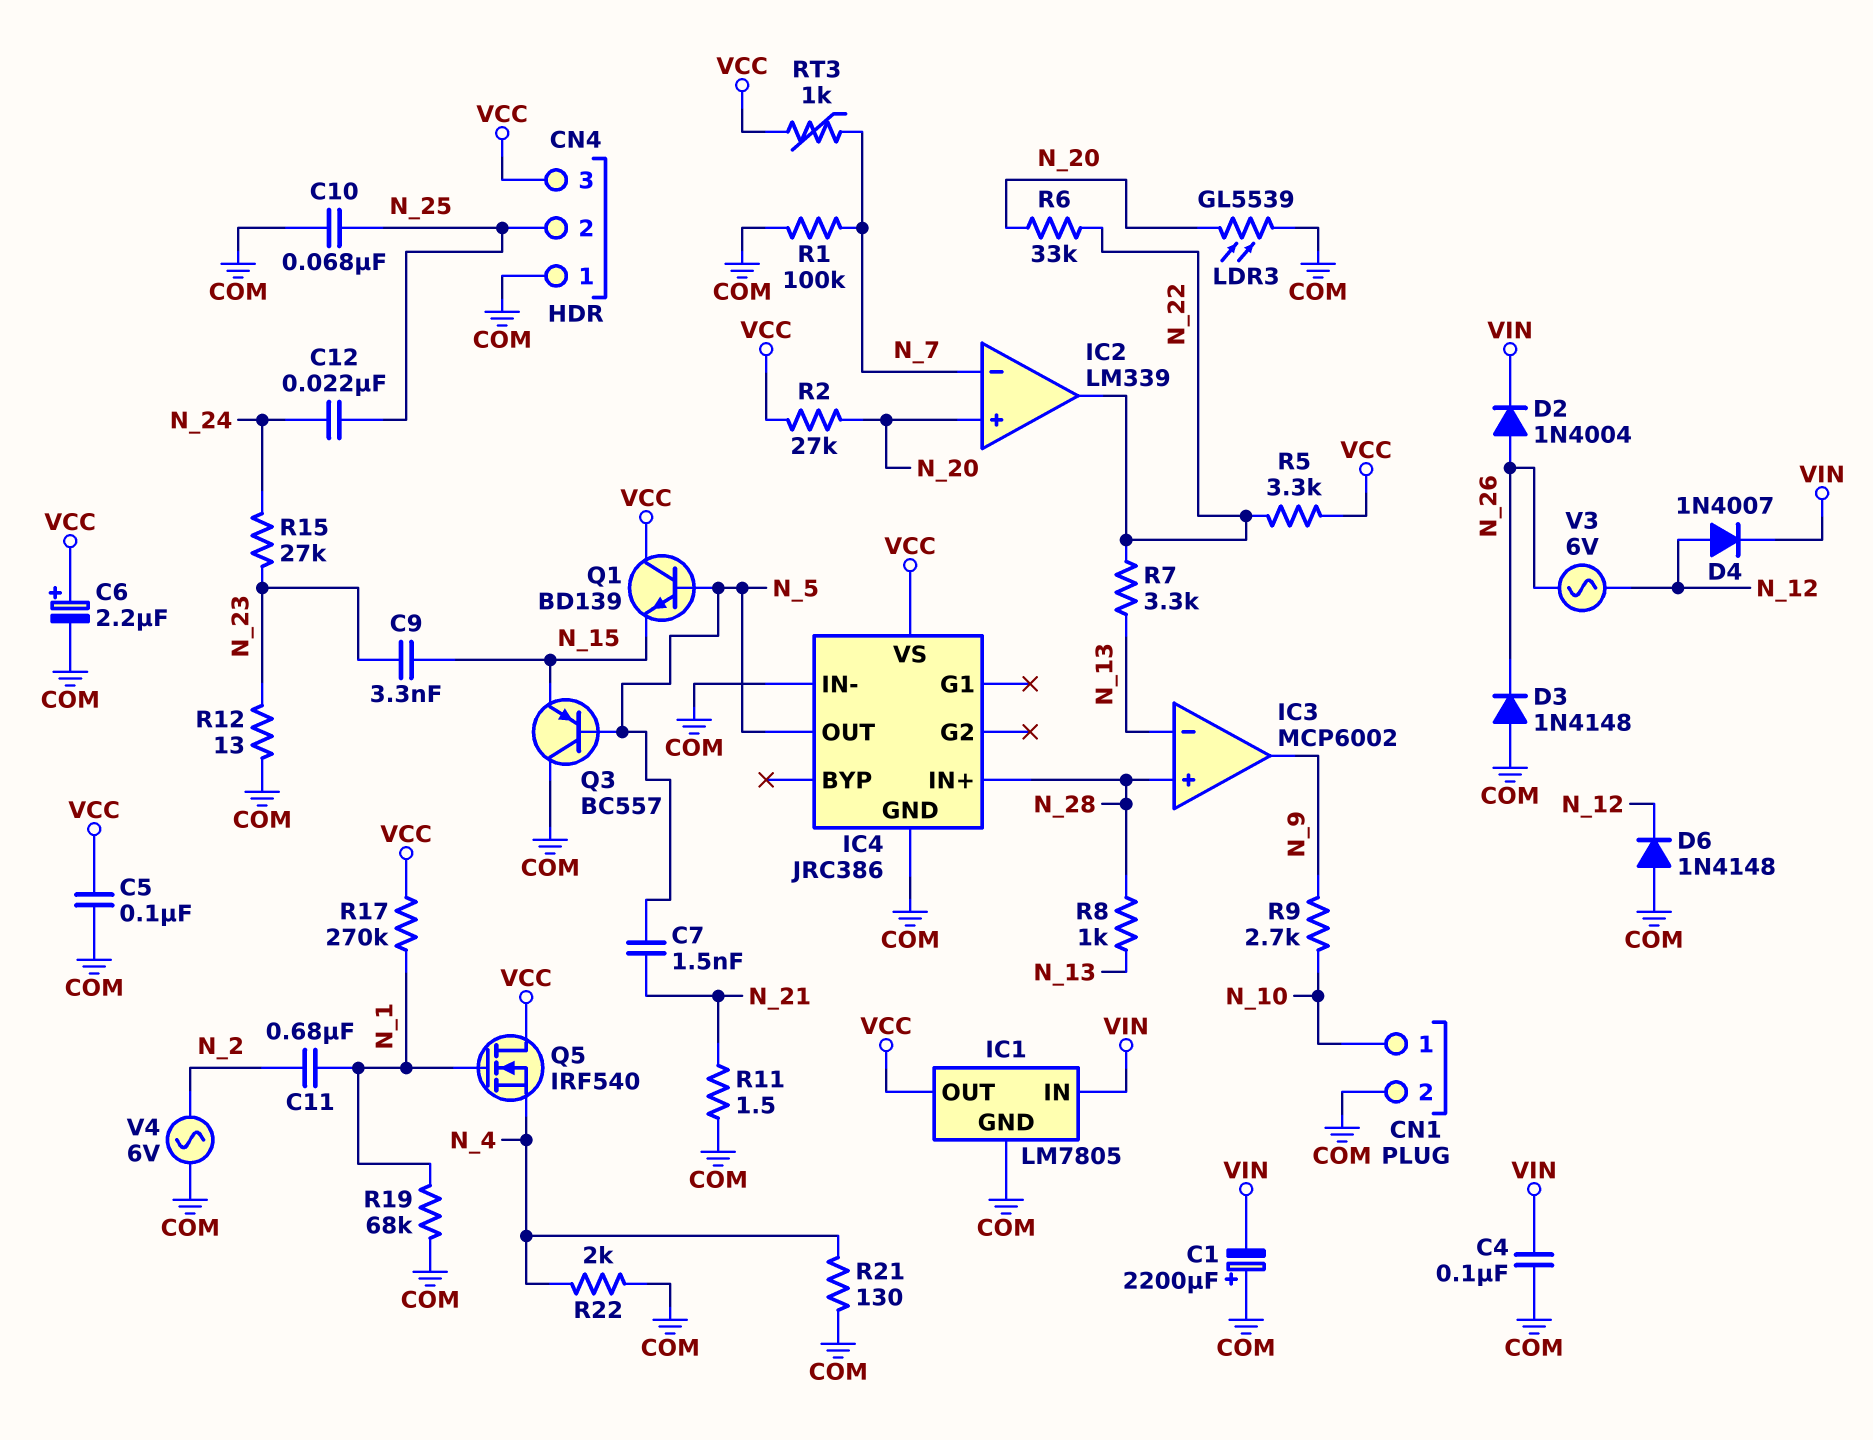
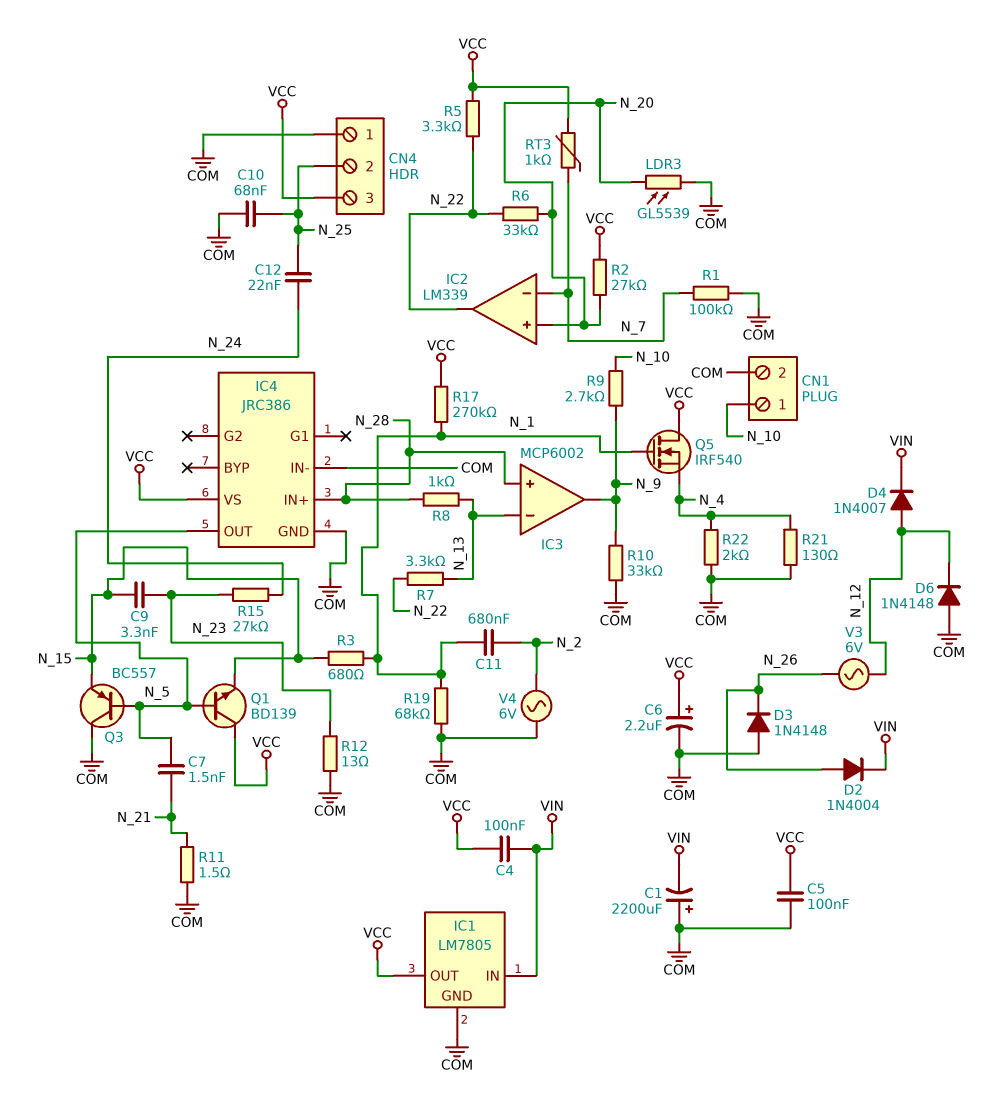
C4: 100nF (COM, VIN) -> 100nF (VCC, VIN)
R3: none -> 680 (N_1, N_15)
R10: none -> 33k (COM, N_9)

